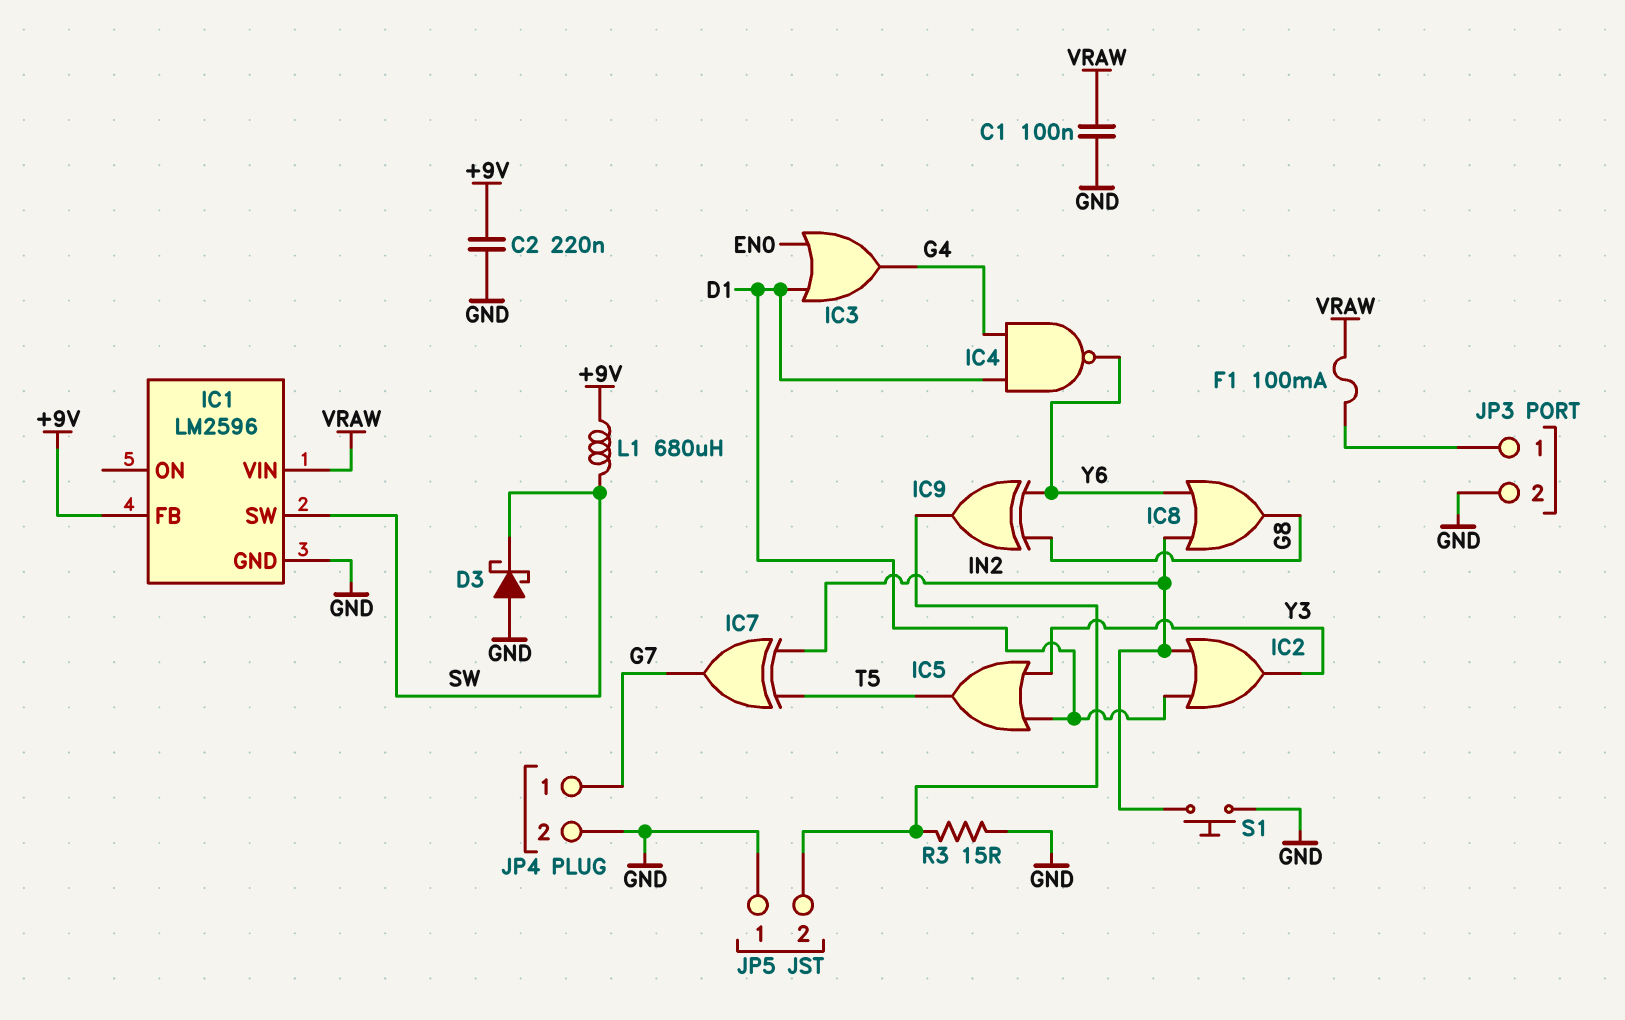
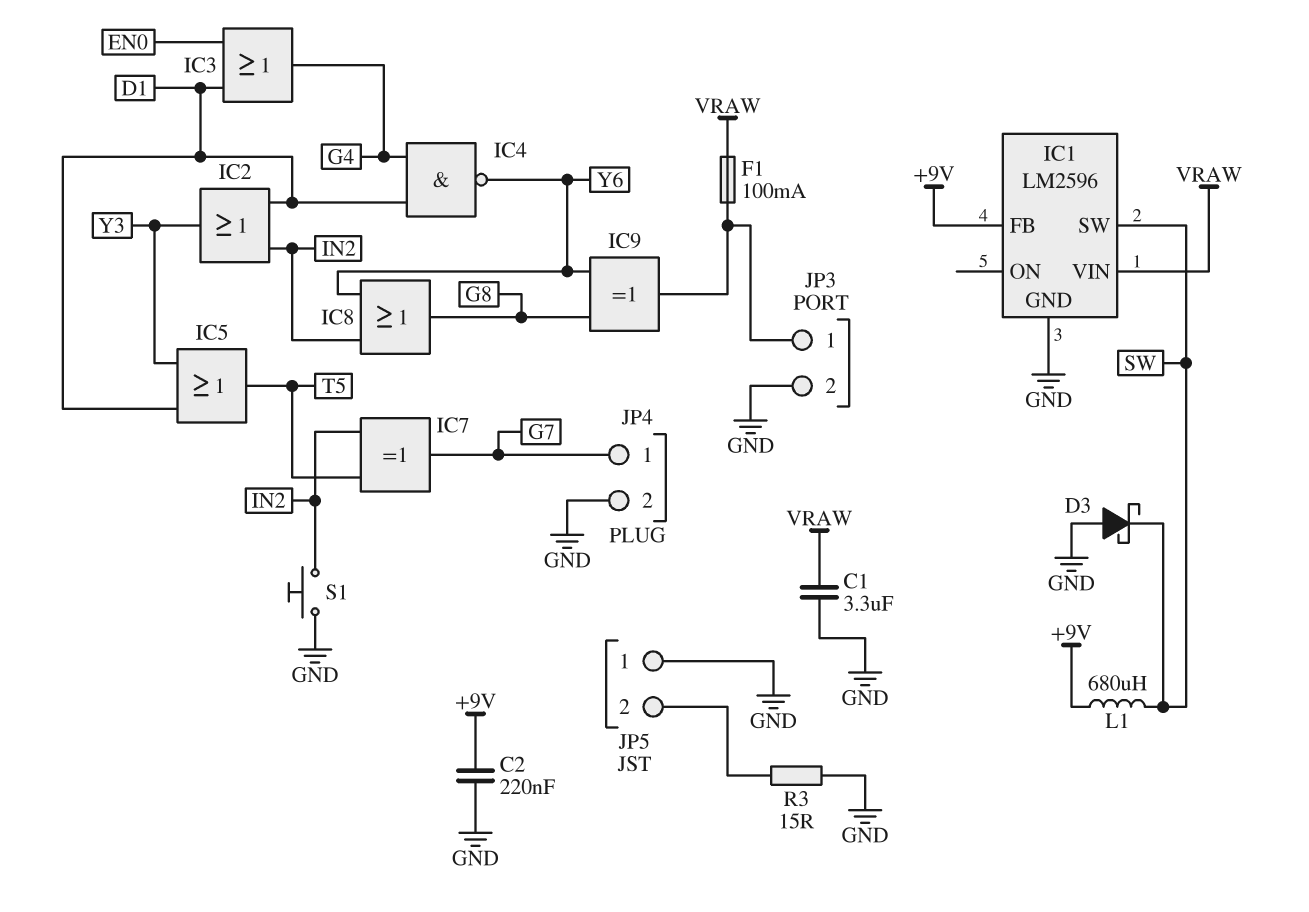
C1: 100nF (GND, VRAW) -> 3.3uF (GND, VRAW)
IC9: XOR (in G8, in Y6, out JP5/2) -> XOR (in G8, in Y6, out JP3/1)

